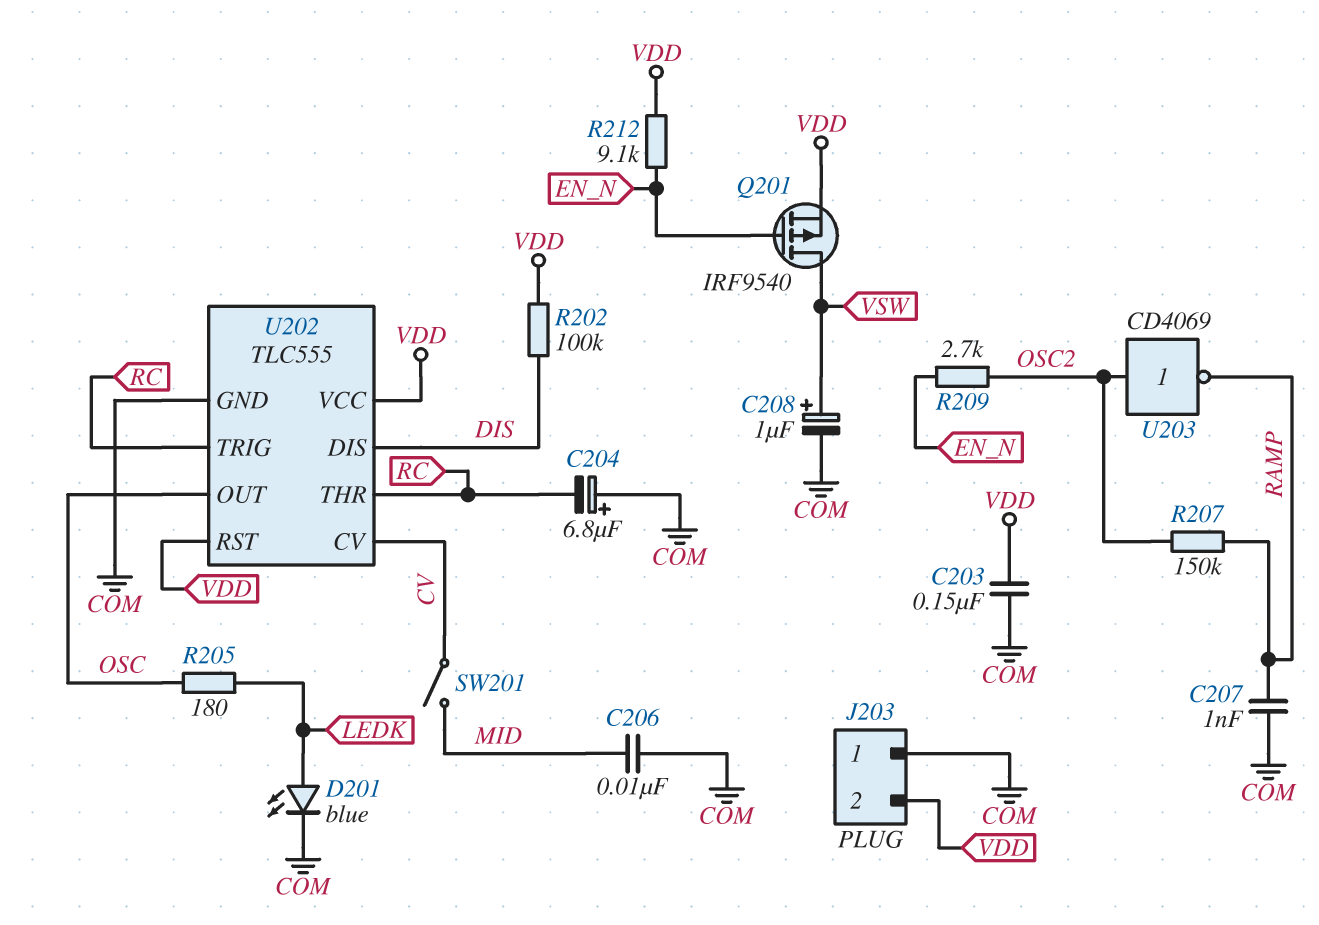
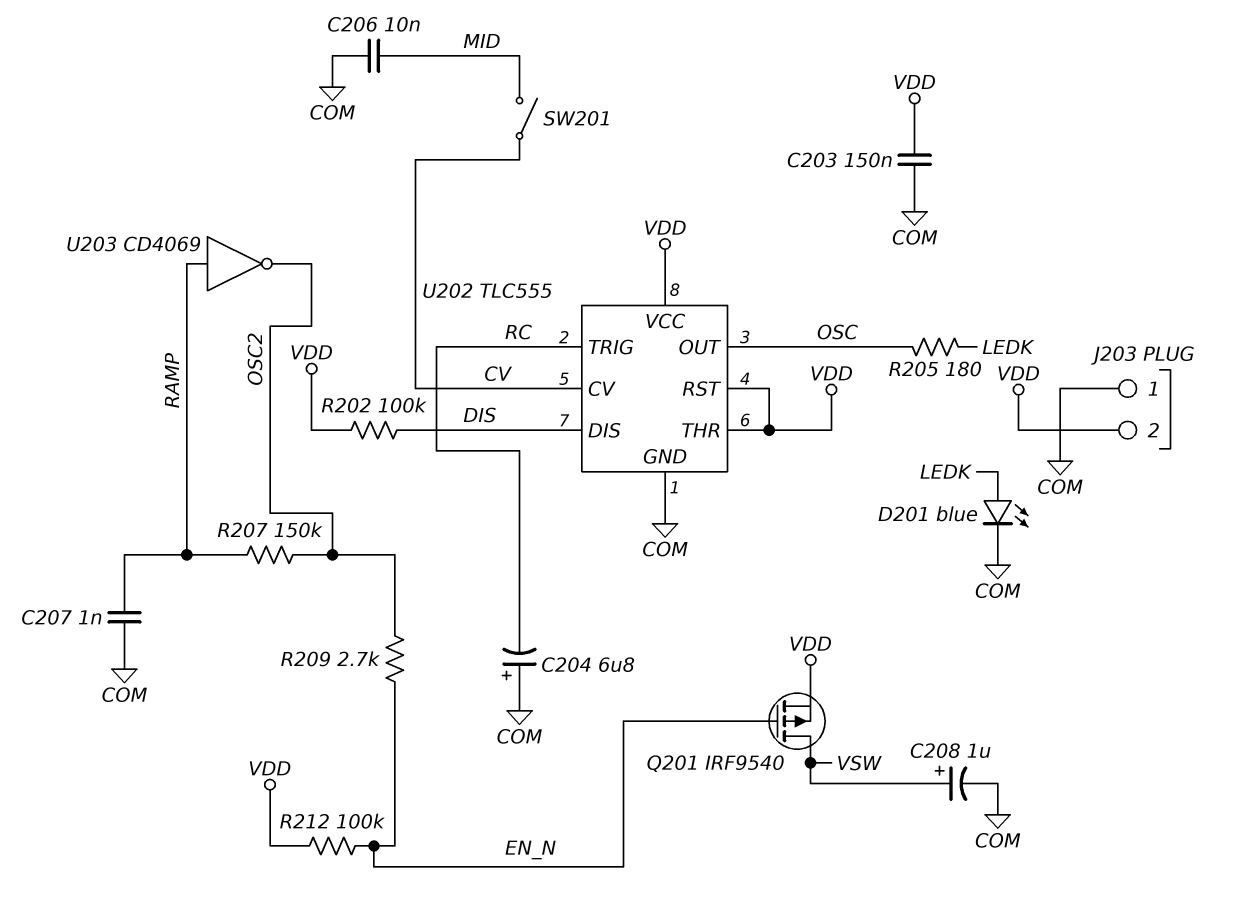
R212: 9.1k (EN_N, VDD) -> 100k (EN_N, VDD)
U202 pin THR: RC -> VDD
U203: NOT CD4069 (in OSC2, out RAMP) -> NOT CD4069 (in RAMP, out OSC2)

